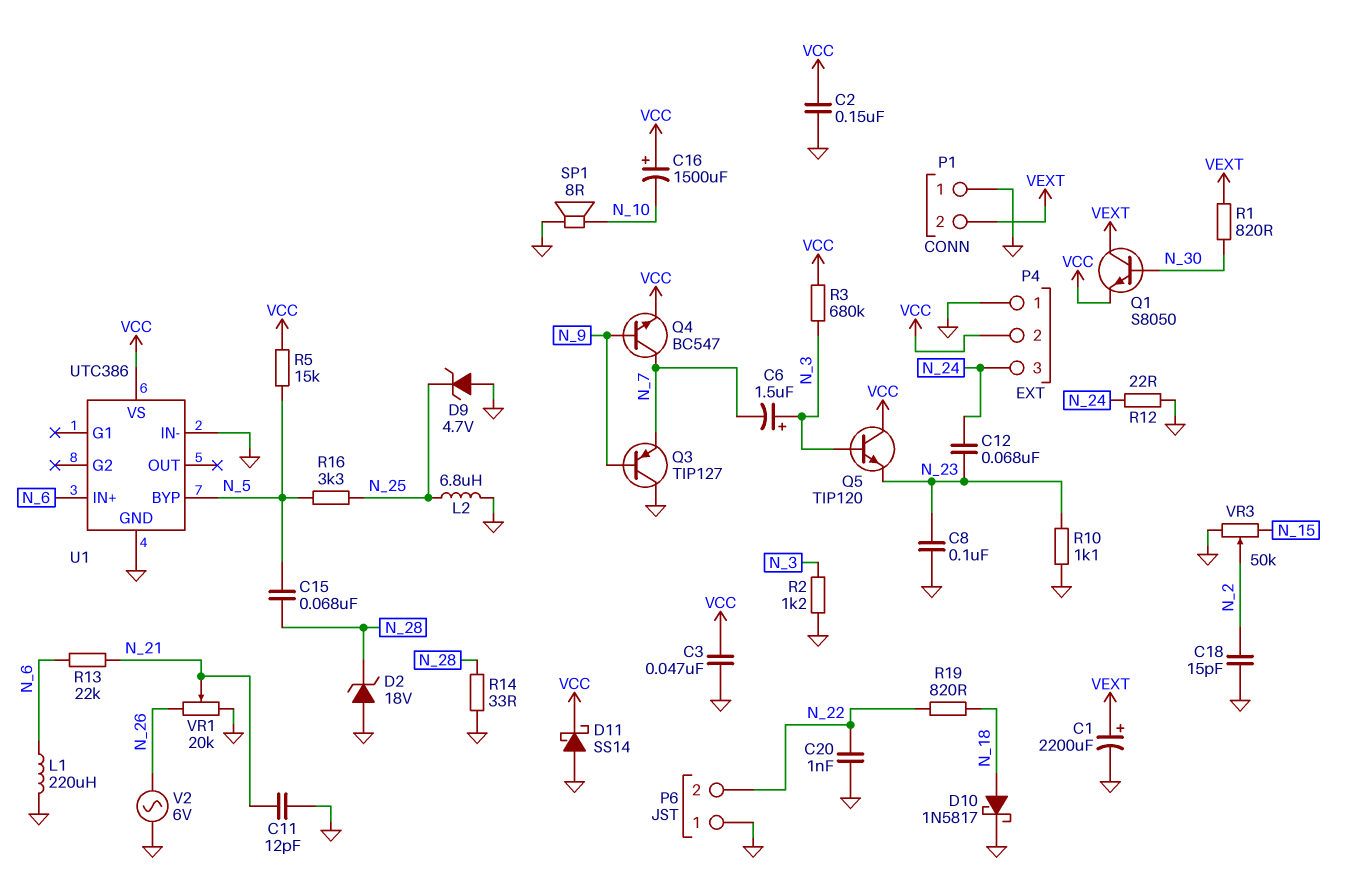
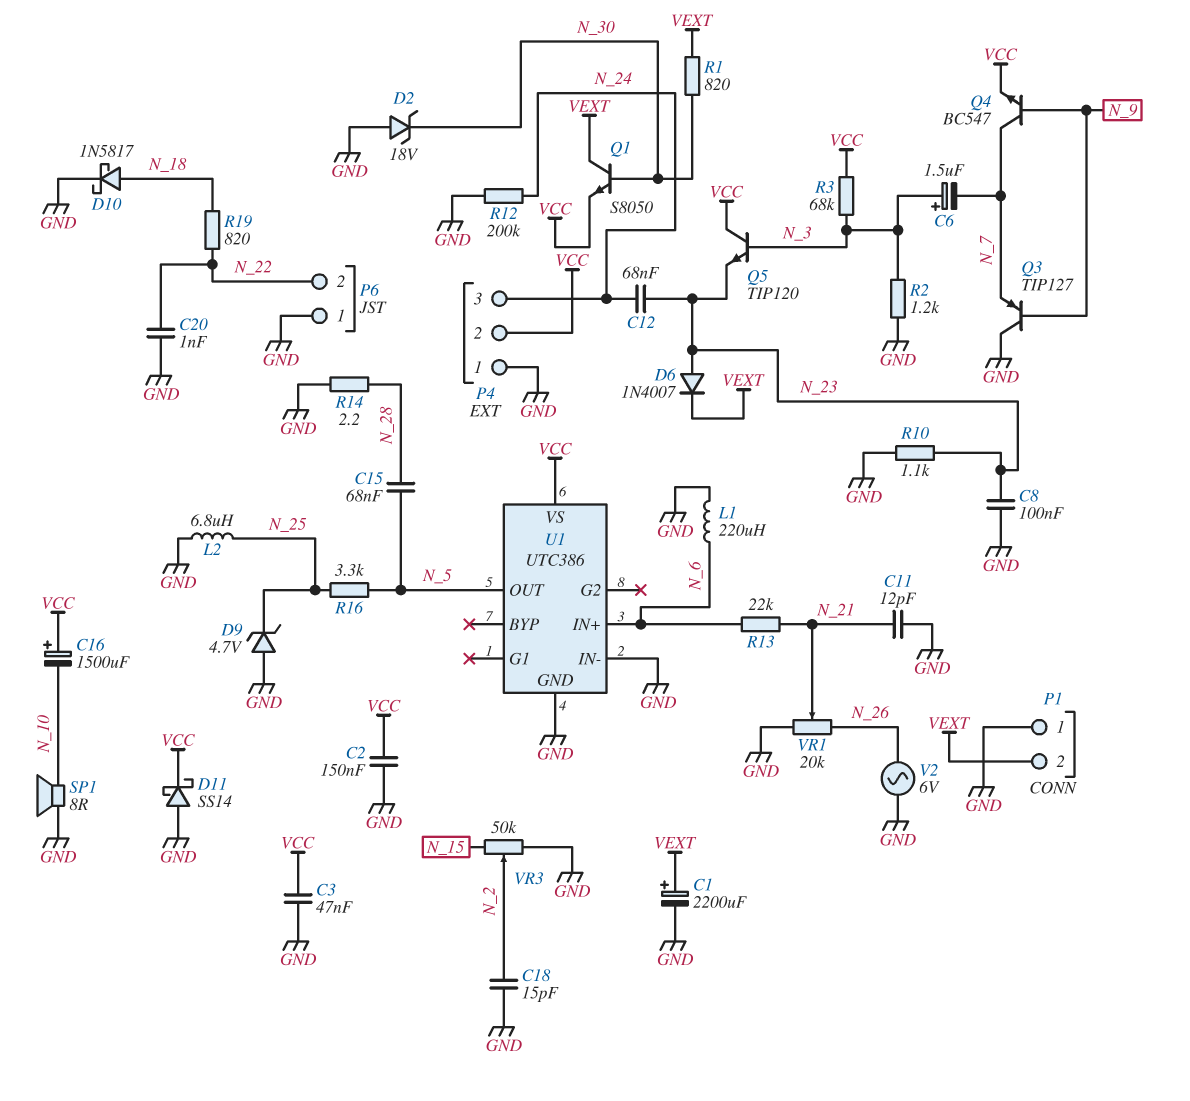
D2: zener 18V (A GND, K N_28) -> zener 18V (A GND, K N_30)
D6: none -> diode 1N4007 (A N_23, K VEXT)
R3: 680k (N_3, VCC) -> 68k (N_3, VCC)
R5: 15k (N_5, VCC) -> none
R12: 22 (GND, N_24) -> 200k (GND, N_24)
R14: 33 (GND, N_28) -> 2.2 (GND, N_28)
U1 pin BYP: N_5 -> none
U1 pin OUT: none -> N_5

